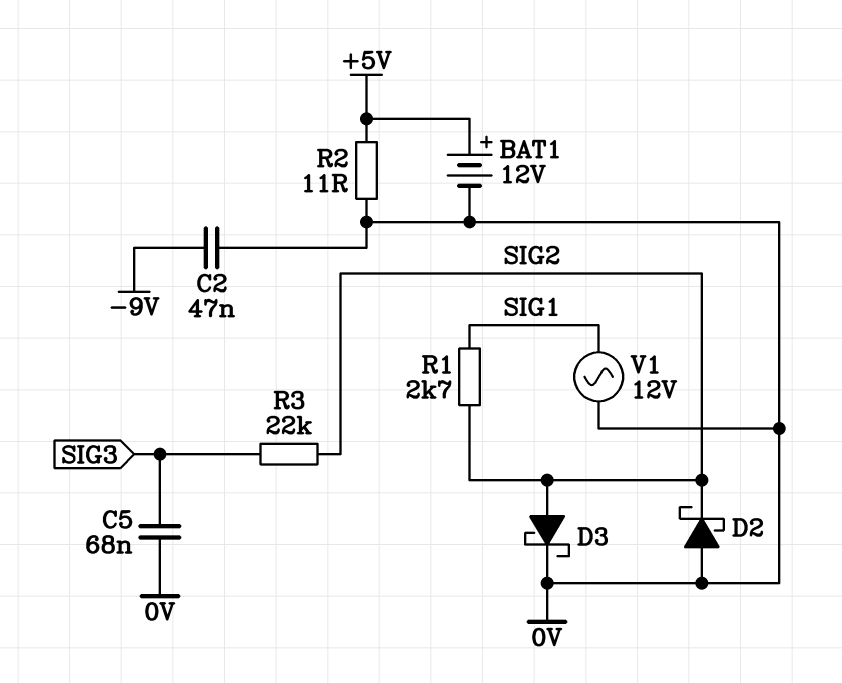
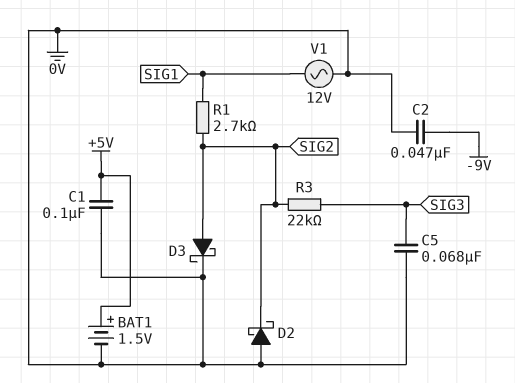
BAT1: 12V (plus +5V, minus 0V) -> 1.5V (plus +5V, minus 0V)
C1: none -> 100nF (+5V, 0V)
R2: 11 (+5V, 0V) -> none

